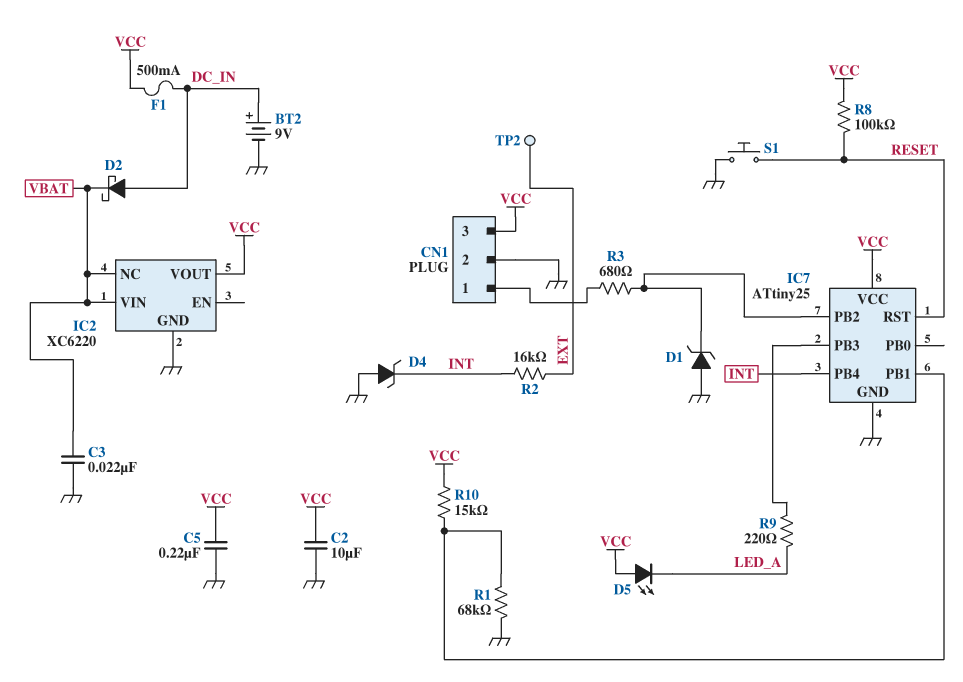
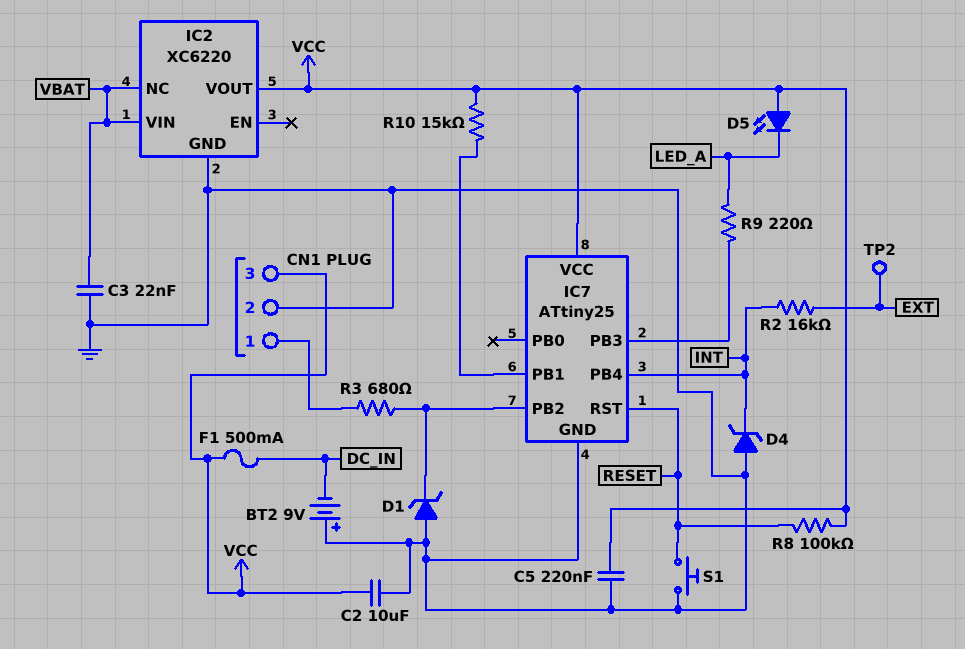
BT2: 9V (plus DC_IN, minus GND) -> 9V (plus GND, minus DC_IN)
D2: schottky (A DC_IN, K VBAT) -> none
R1: 68k (GND, IC7/PB1) -> none

